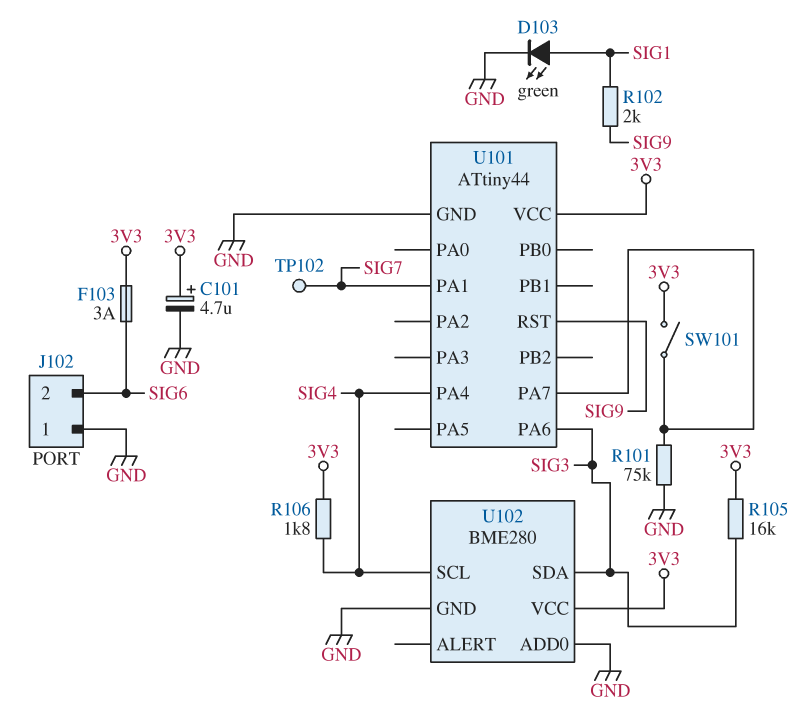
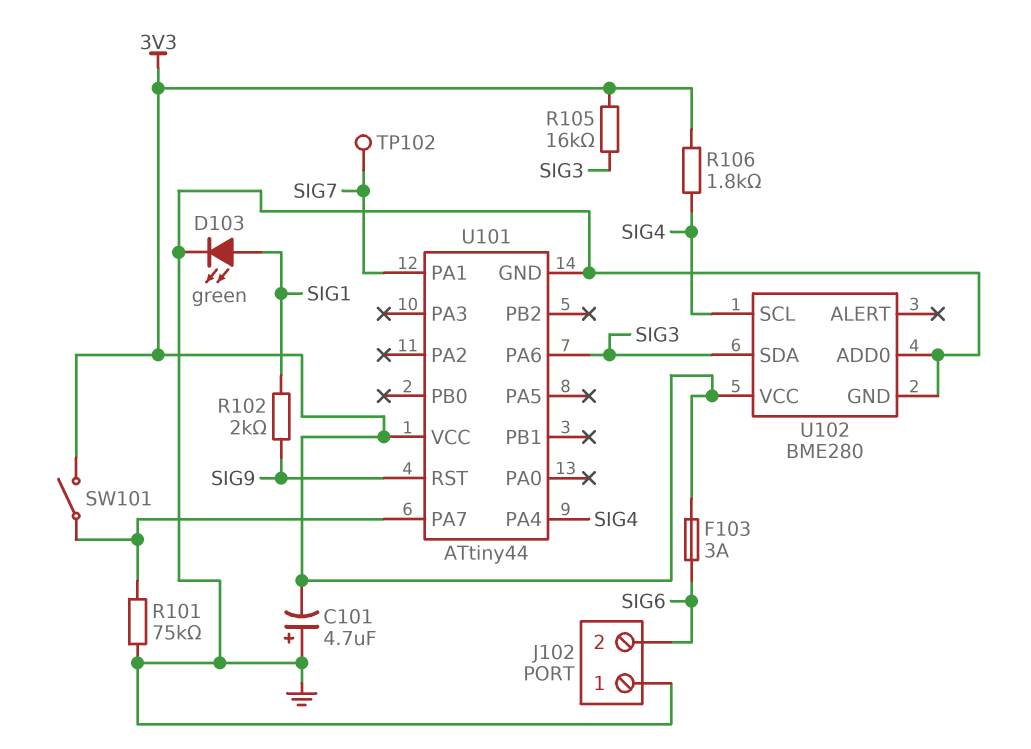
C101: 4.7uF (plus 3V3, minus GND) -> 4.7uF (plus GND, minus 3V3)

